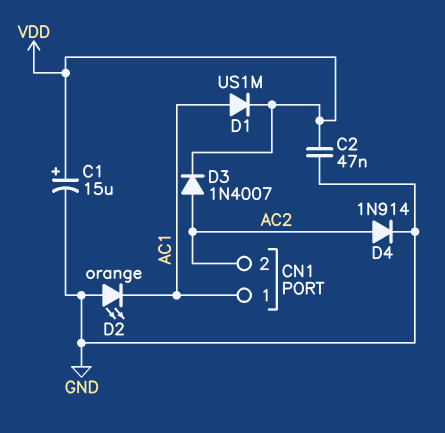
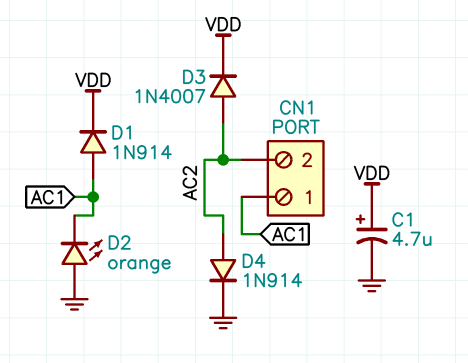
C1: 15uF (plus VDD, minus GND) -> 4.7uF (plus VDD, minus GND)
C2: 47nF (GND, VDD) -> none
D1: diode US1M (A AC1, K VDD) -> diode 1N914 (A AC1, K VDD)

